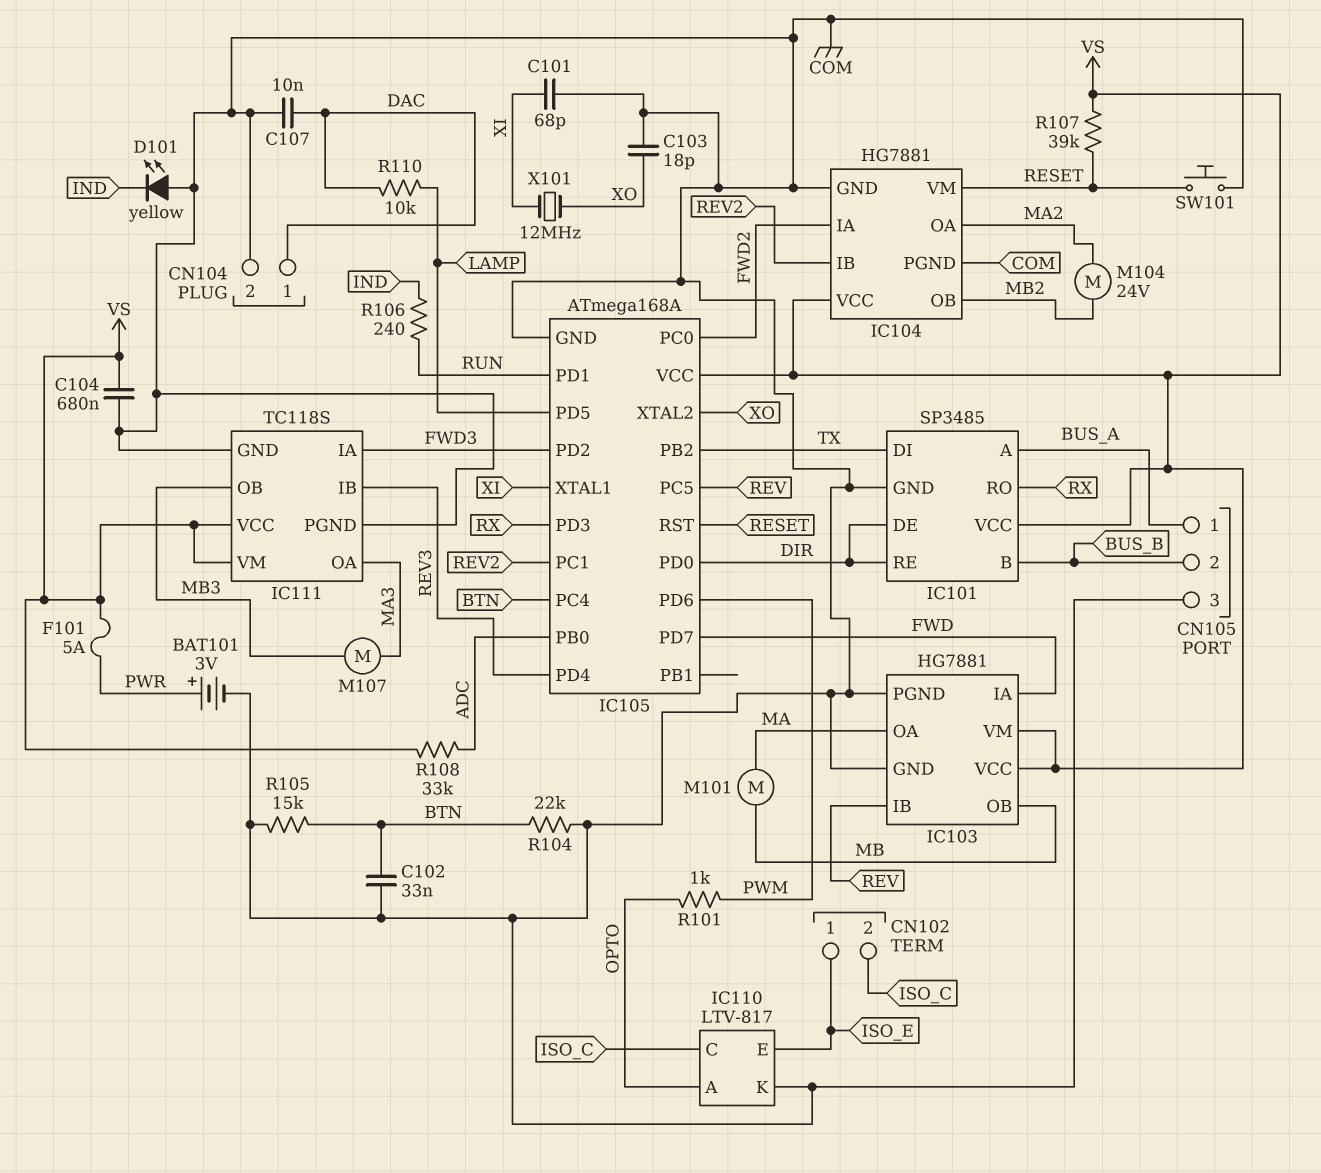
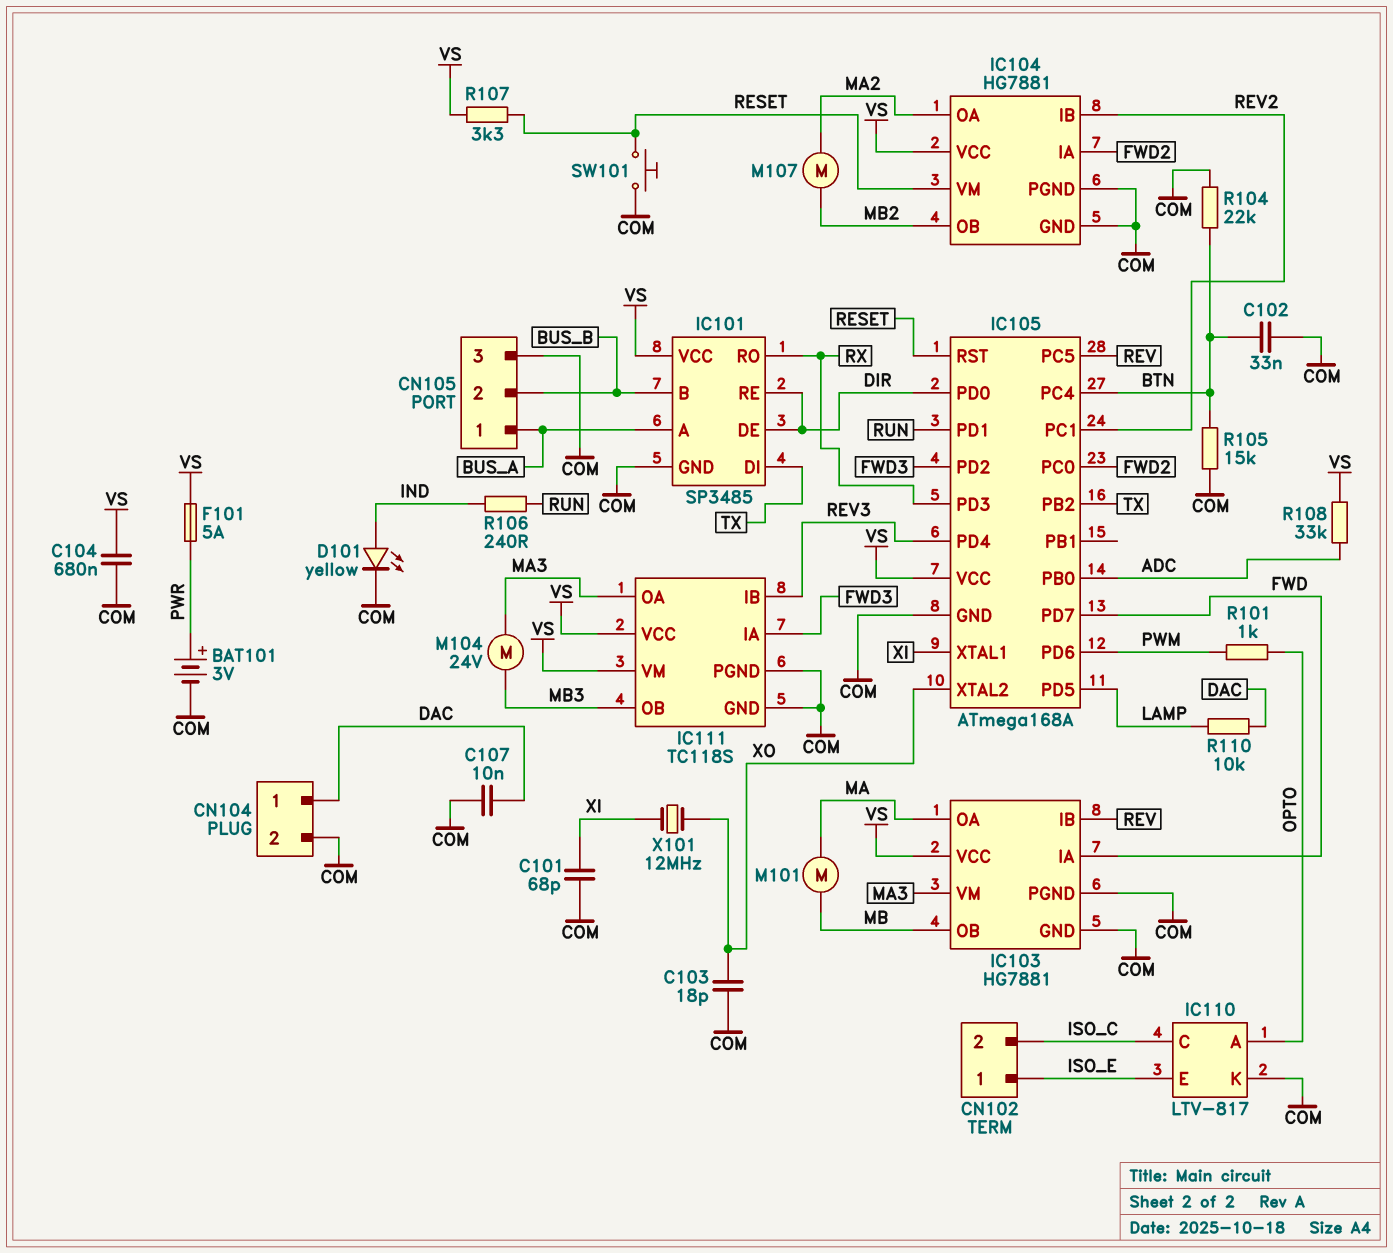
D101: LED yellow (A COM, K IND) -> LED yellow (A IND, K COM)
IC103 pin VM: VS -> MA3
M104: motor 24V (MA2, MB2) -> motor 24V (MA3, MB3)
M107: motor (MA3, MB3) -> motor (MA2, MB2)
R107: 39k (RESET, VS) -> 3.3k (RESET, VS)

